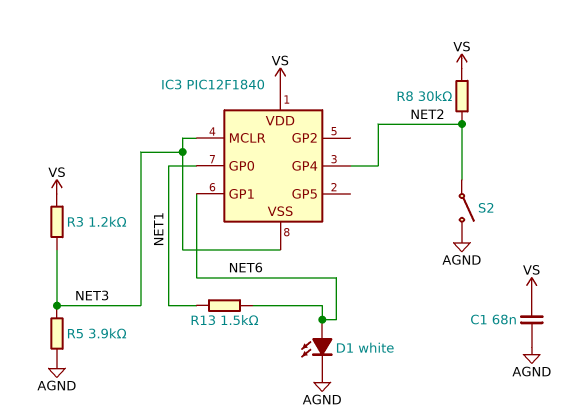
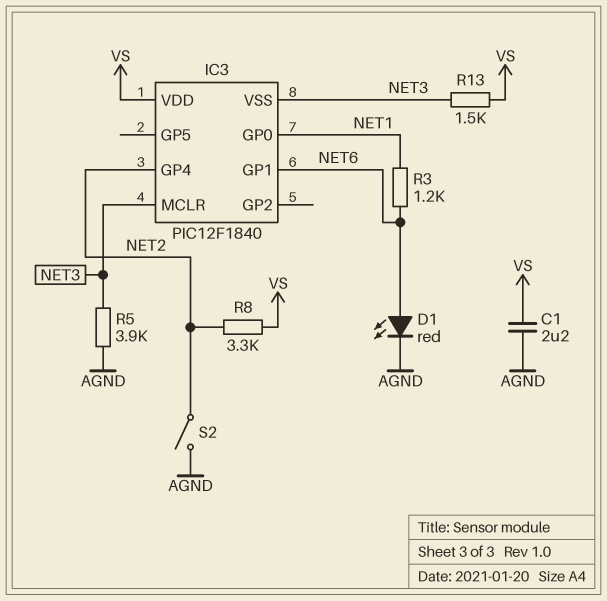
C1: 68nF (AGND, VS) -> 2.2uF (AGND, VS)
D1: LED white (A NET6, K AGND) -> LED red (A NET6, K AGND)
R3: 1.2k (NET3, VS) -> 1.2k (NET1, NET6)
R8: 30k (NET2, VS) -> 3.3k (NET2, VS)
R13: 1.5k (NET1, NET6) -> 1.5k (NET3, VS)

